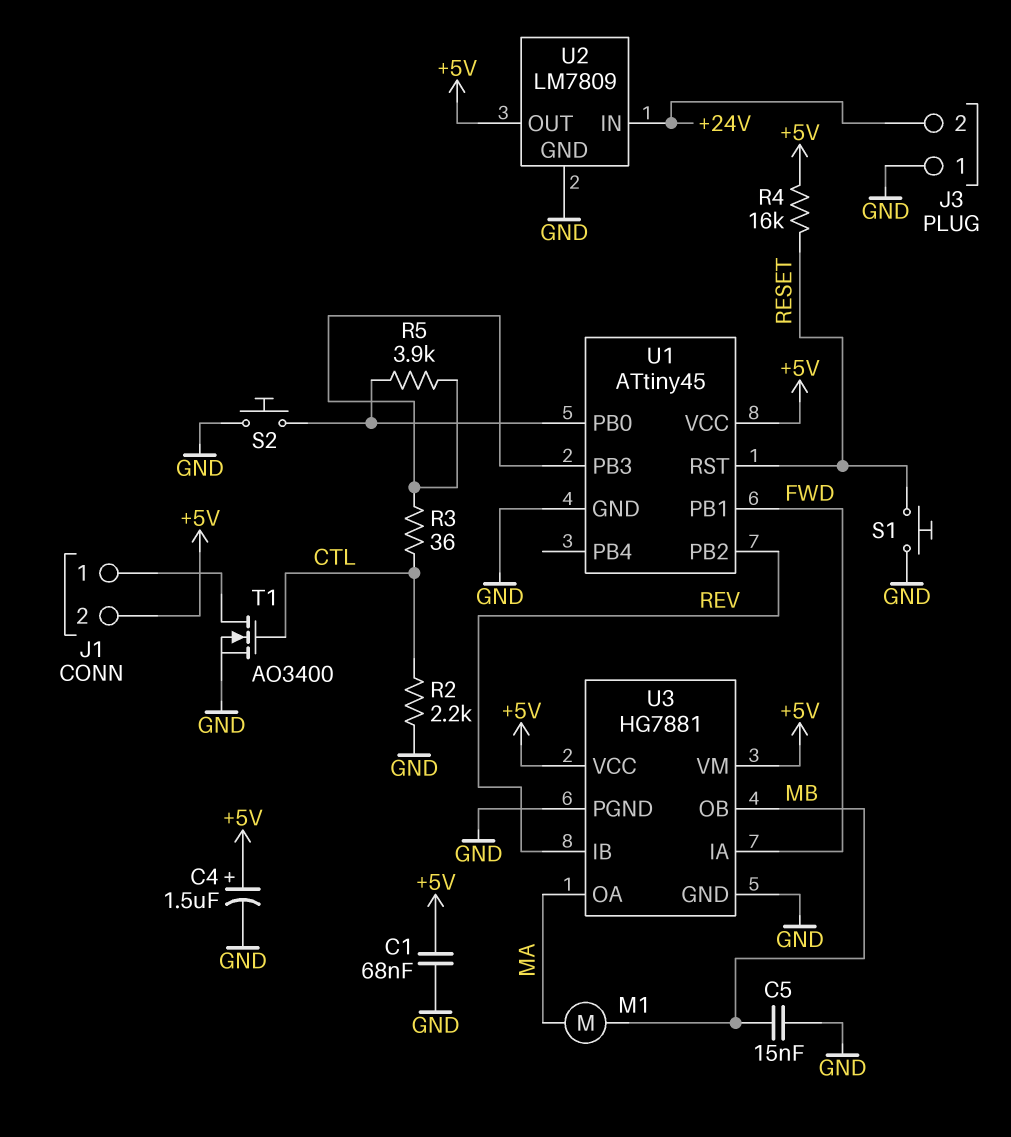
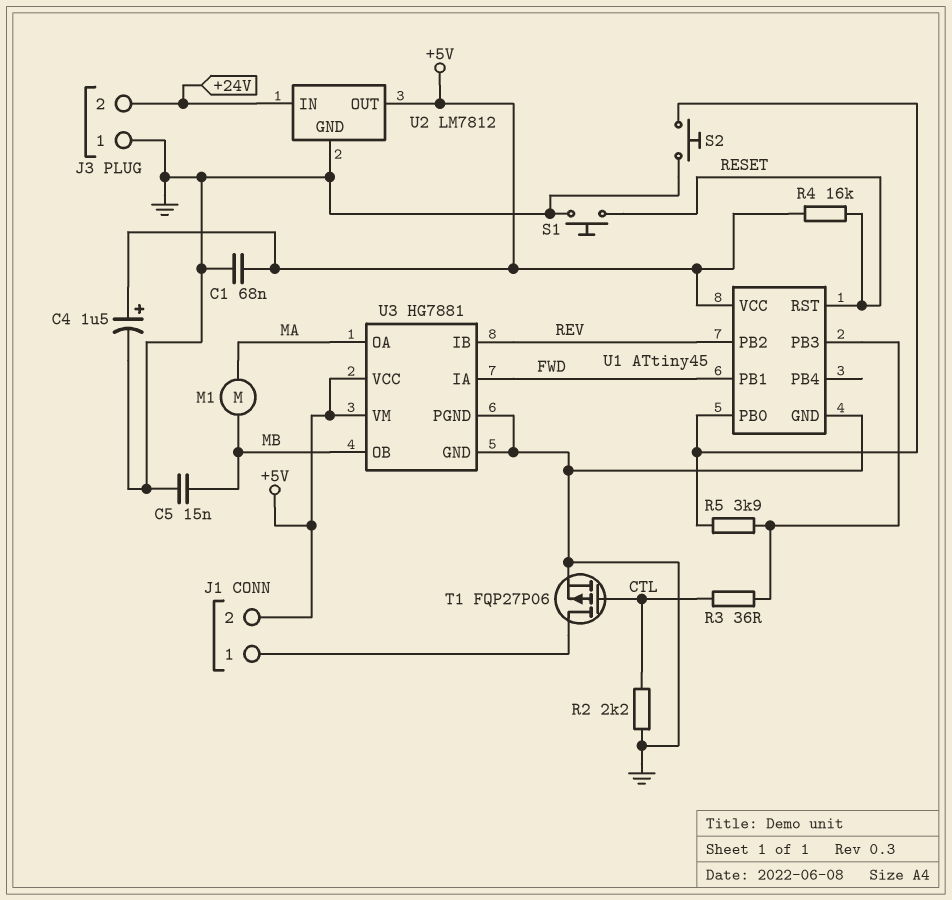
T1: NMOS AO3400 (G CTL, D J1/1, S GND) -> PMOS FQP27P06 (G CTL, D J1/1, S GND)
U2: LM7809 -> LM7812

